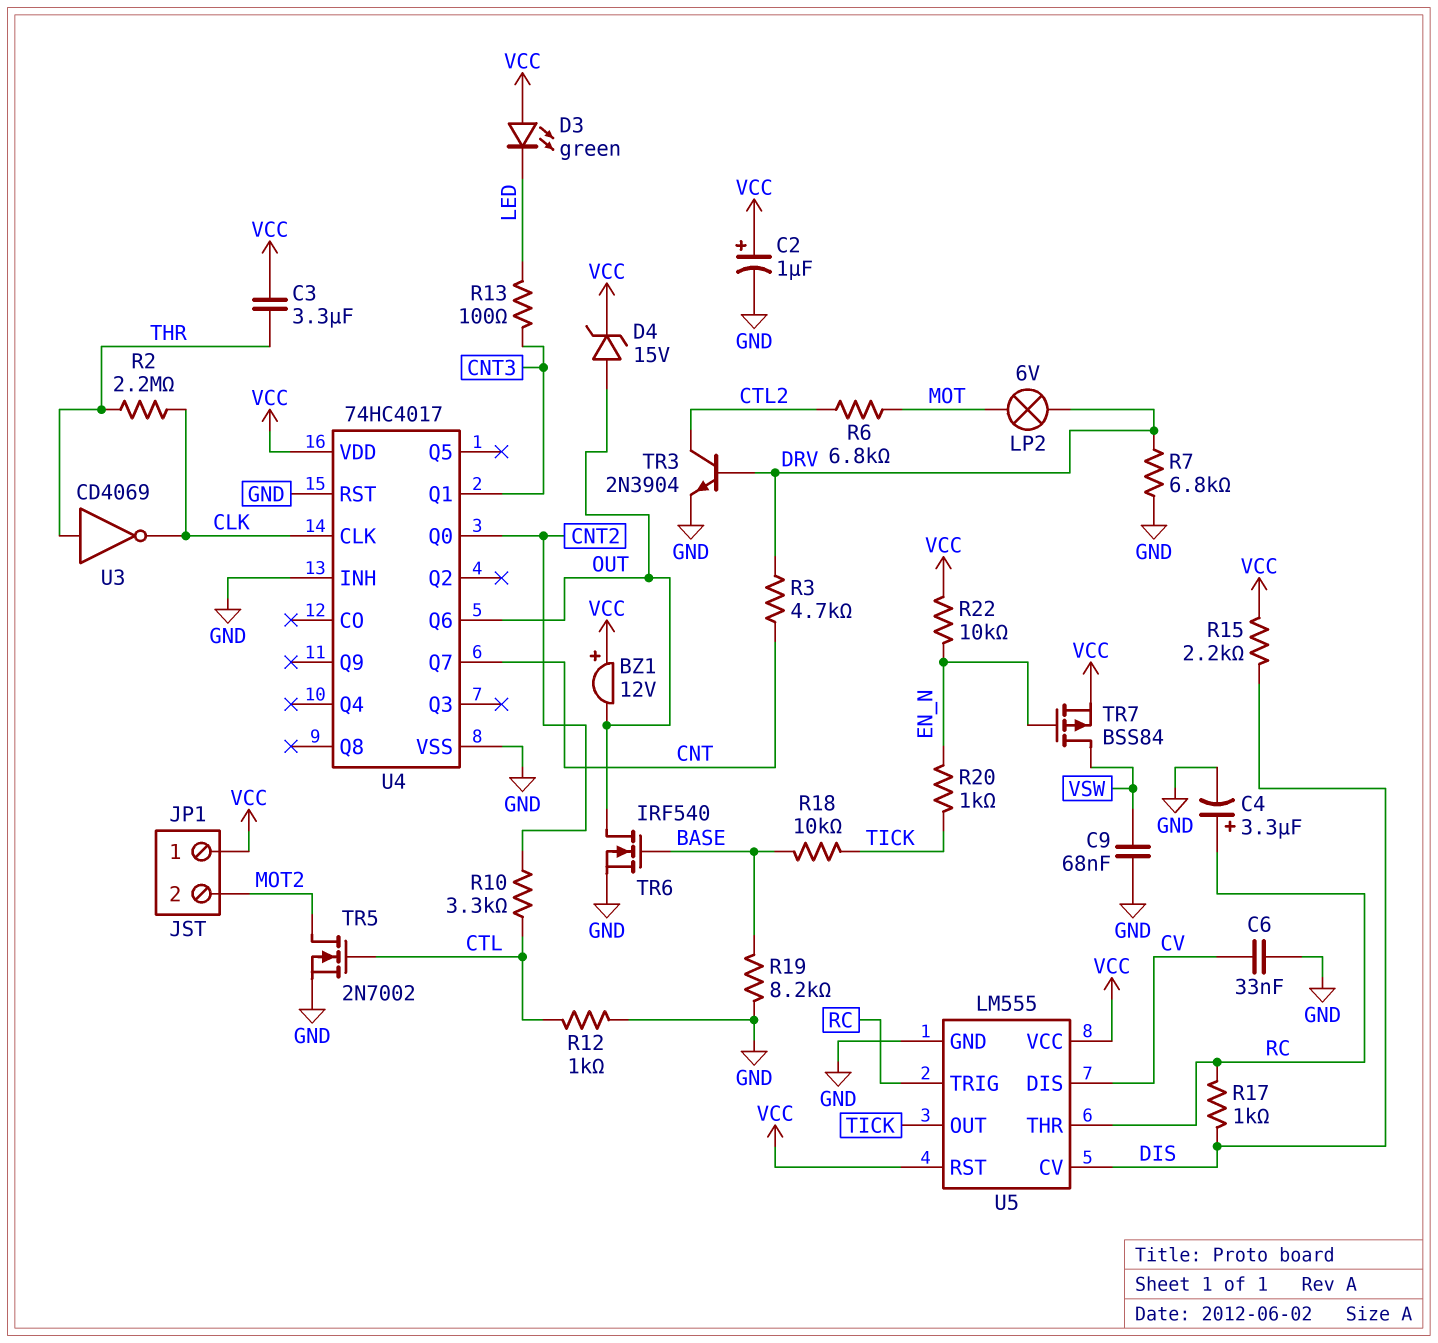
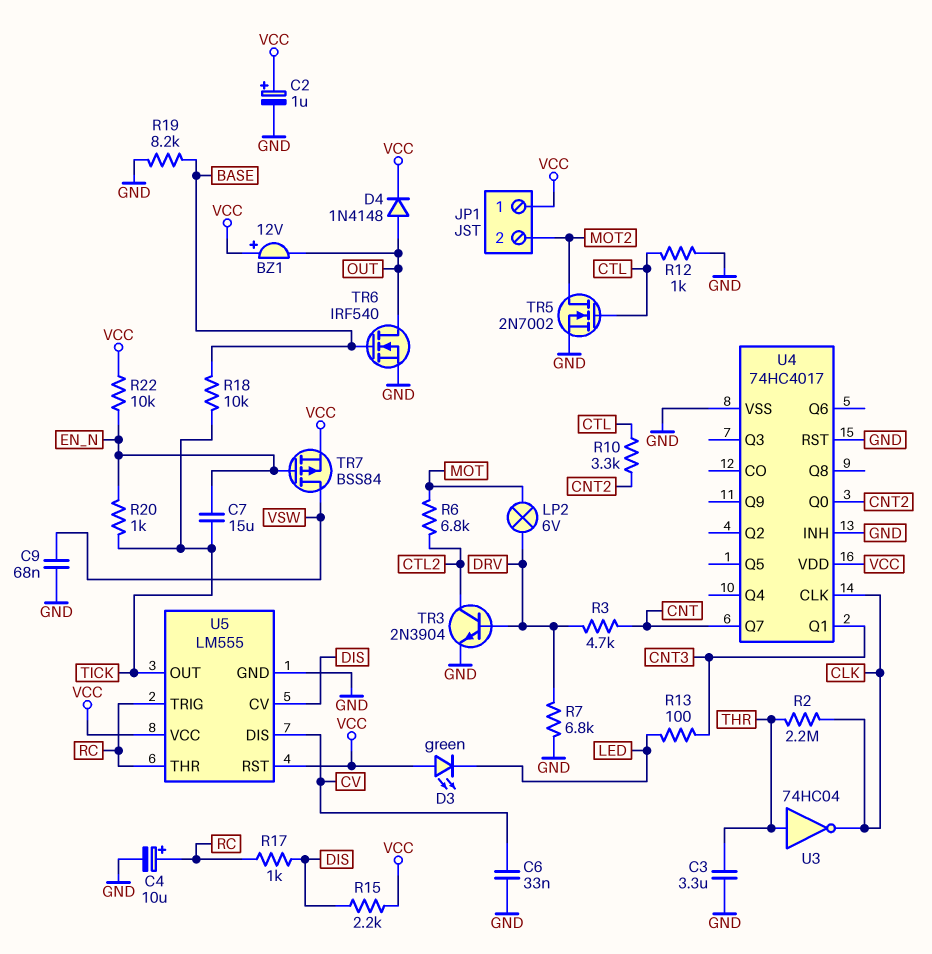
C3: 3.3uF (THR, VCC) -> 3.3uF (GND, THR)
C4: 3.3uF (plus RC, minus GND) -> 10uF (plus RC, minus GND)
C7: none -> 15uF (EN_N, TICK)
D4: zener 15V (A OUT, K VCC) -> diode 1N4148 (A OUT, K VCC)
U3: NOT CD4069 (in THR, out CLK) -> NOT 74HC04 (in THR, out CLK)
U4 pin Q6: OUT -> none

